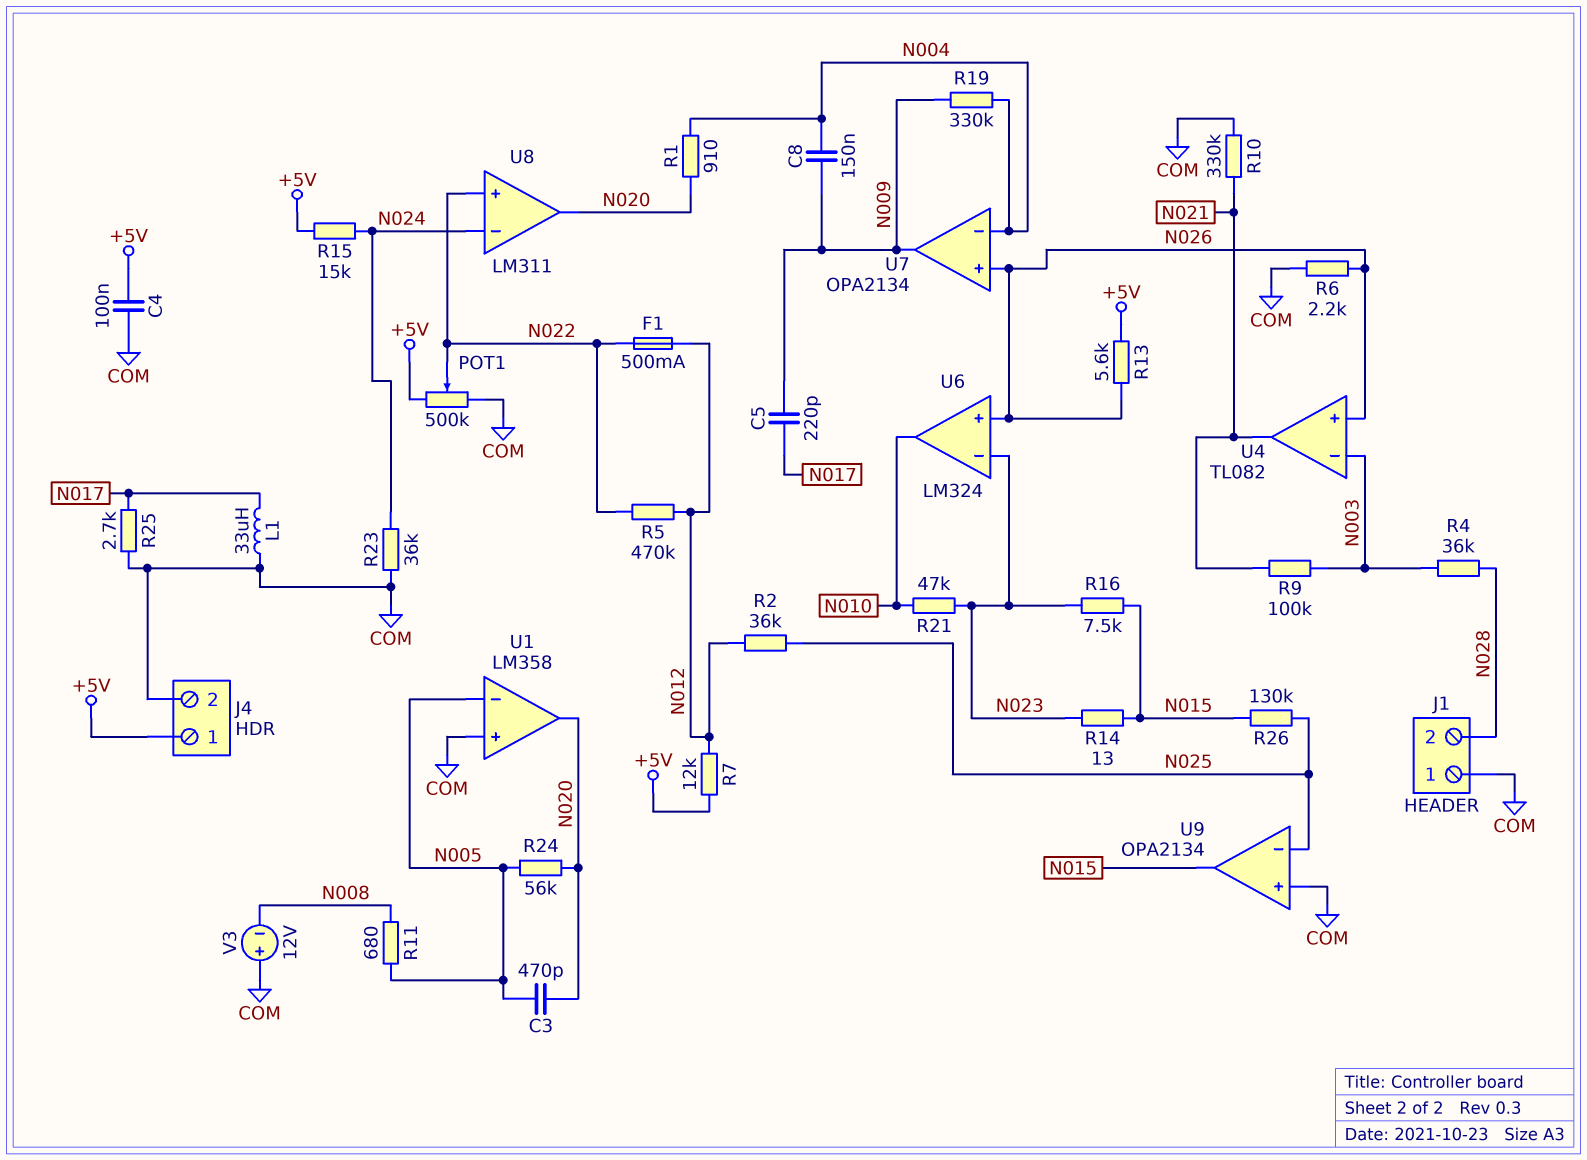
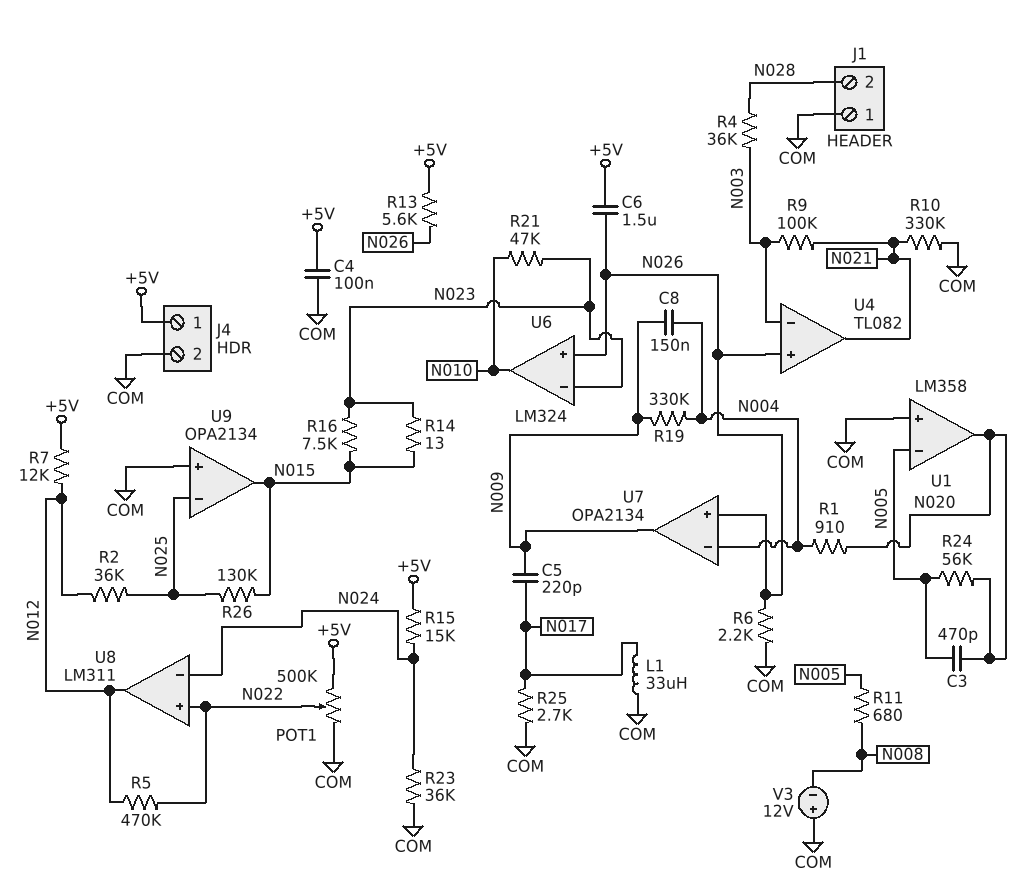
C6: none -> 1.5uF (+5V, N026)
F1: 500mA (N012, N022) -> none
U8 pin out: N020 -> N012

